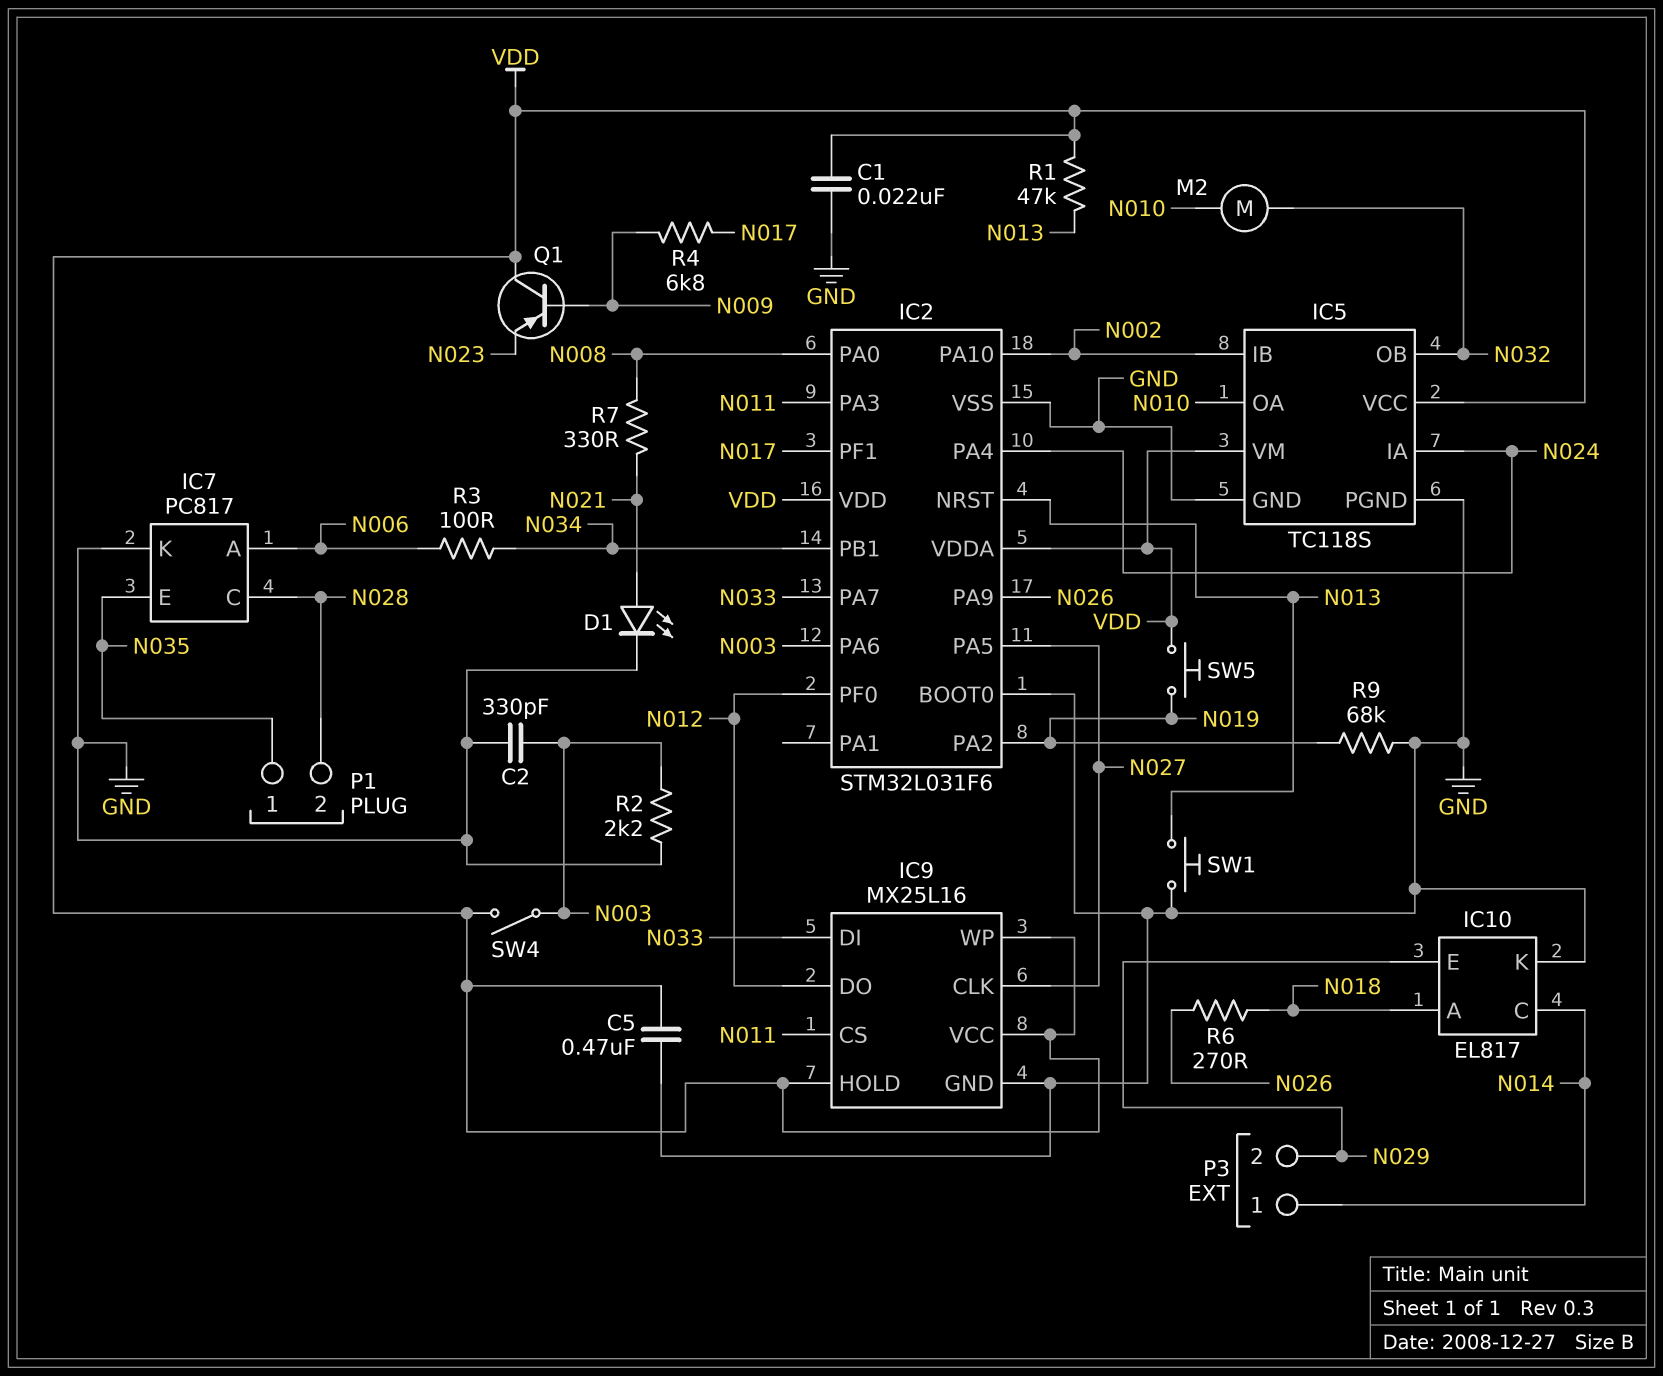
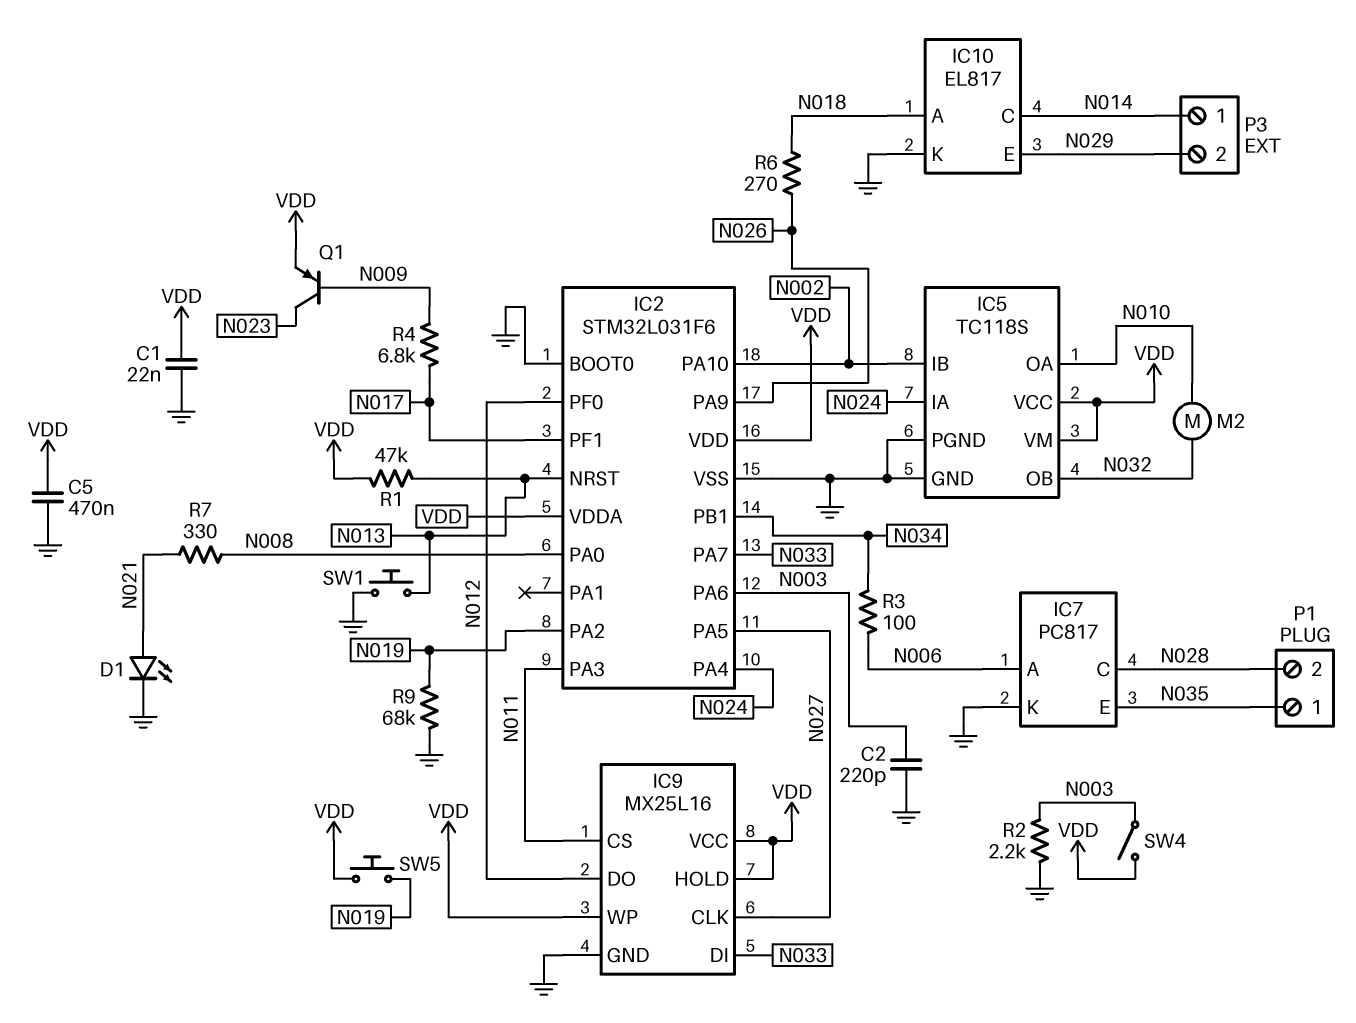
C2: 330pF (GND, N003) -> 220pF (GND, N003)
Q1: PNP (B N009, C VDD, E N023) -> PNP (B N009, C N023, E VDD)

